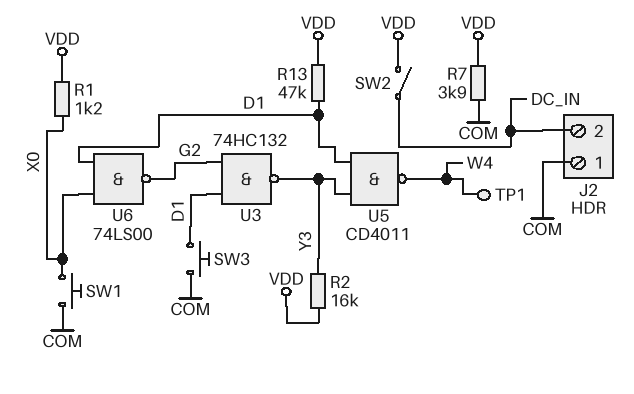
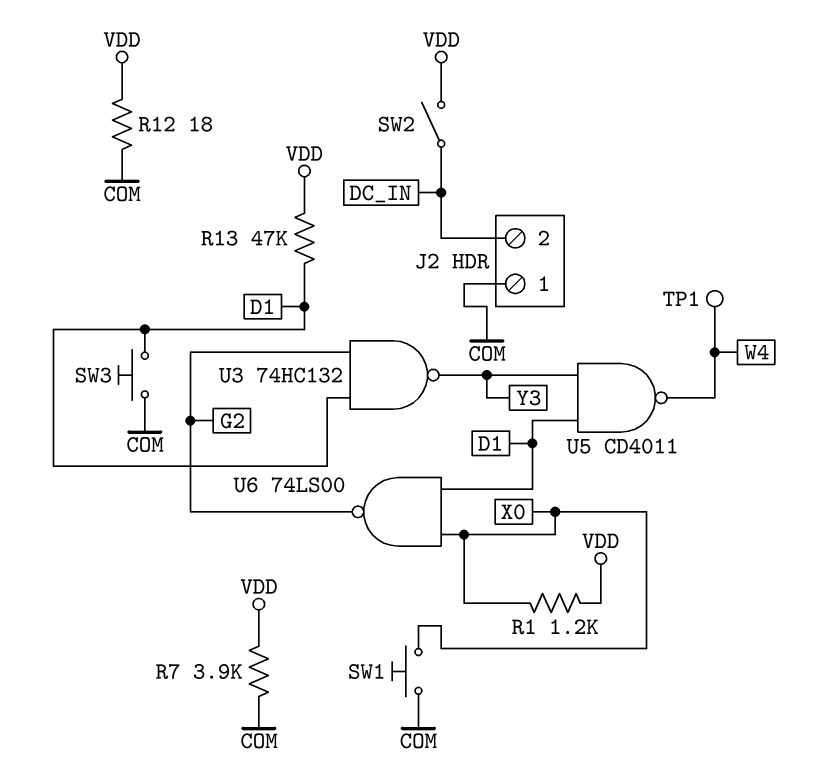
R2: 16k (VDD, Y3) -> none
R12: none -> 18 (COM, VDD)

